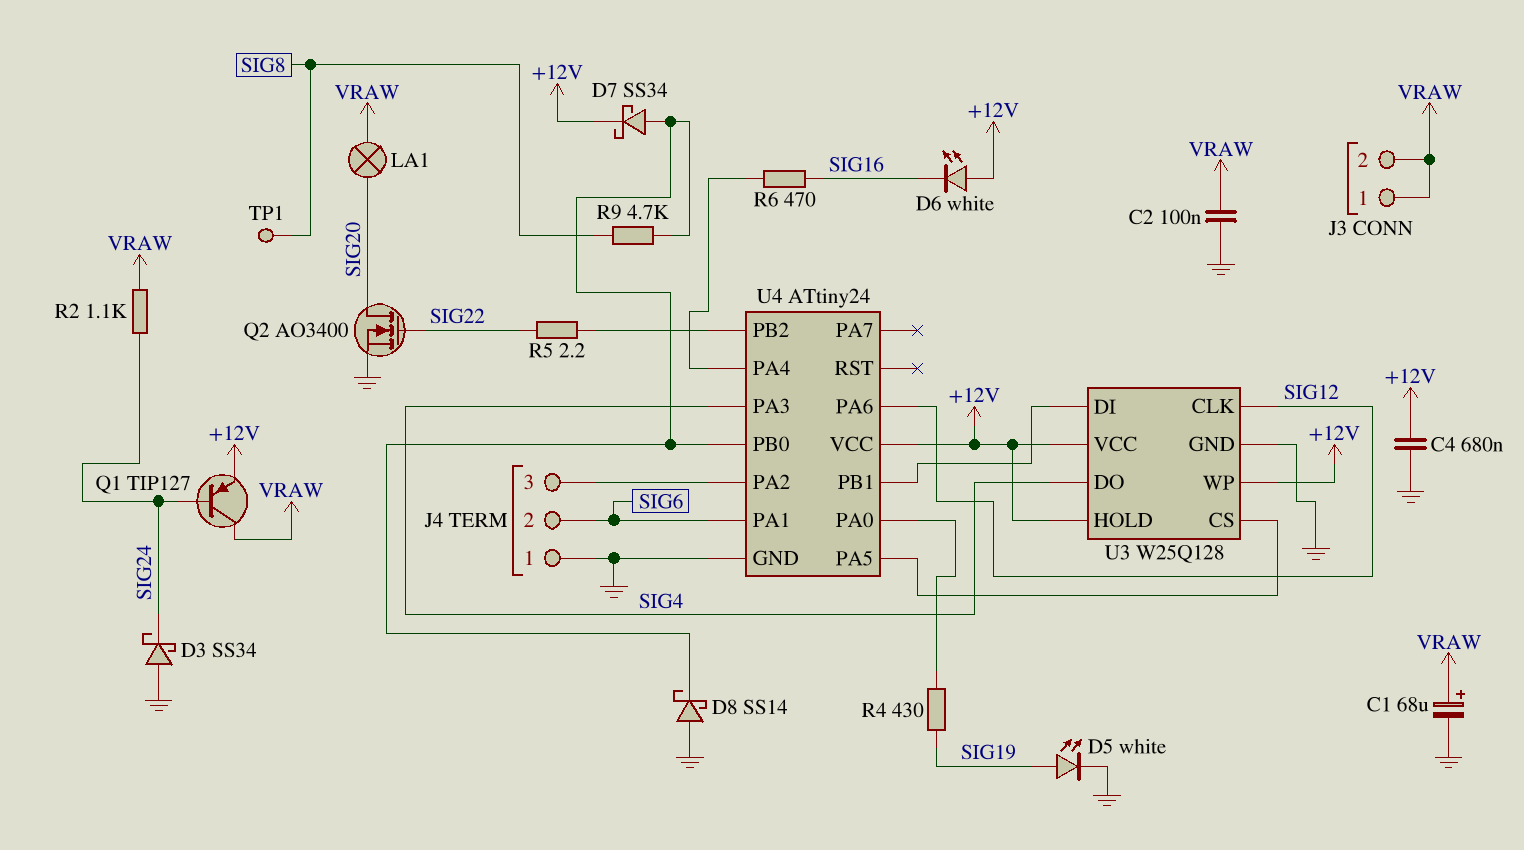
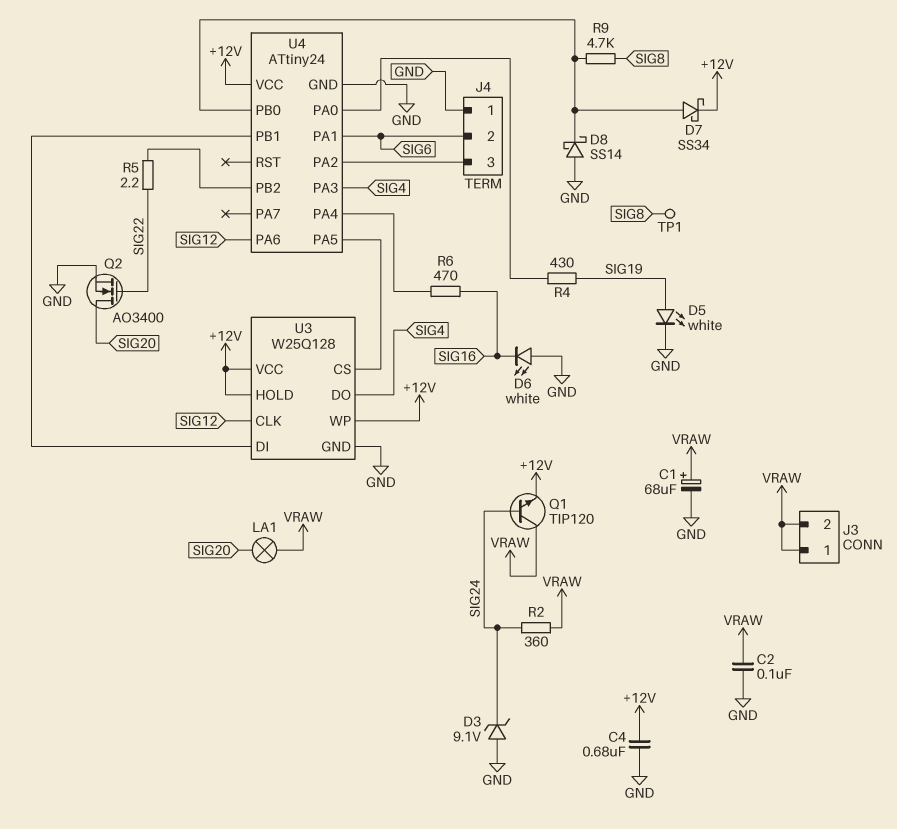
D3: schottky SS34 (A GND, K SIG24) -> zener 9.1V (A GND, K SIG24)
D6: LED white (A +12V, K SIG16) -> LED white (A GND, K SIG16)
Q1: PNP TIP127 (B SIG24, C VRAW, E +12V) -> NPN TIP120 (B SIG24, C VRAW, E +12V)
R2: 1.1k (SIG24, VRAW) -> 360 (SIG24, VRAW)

